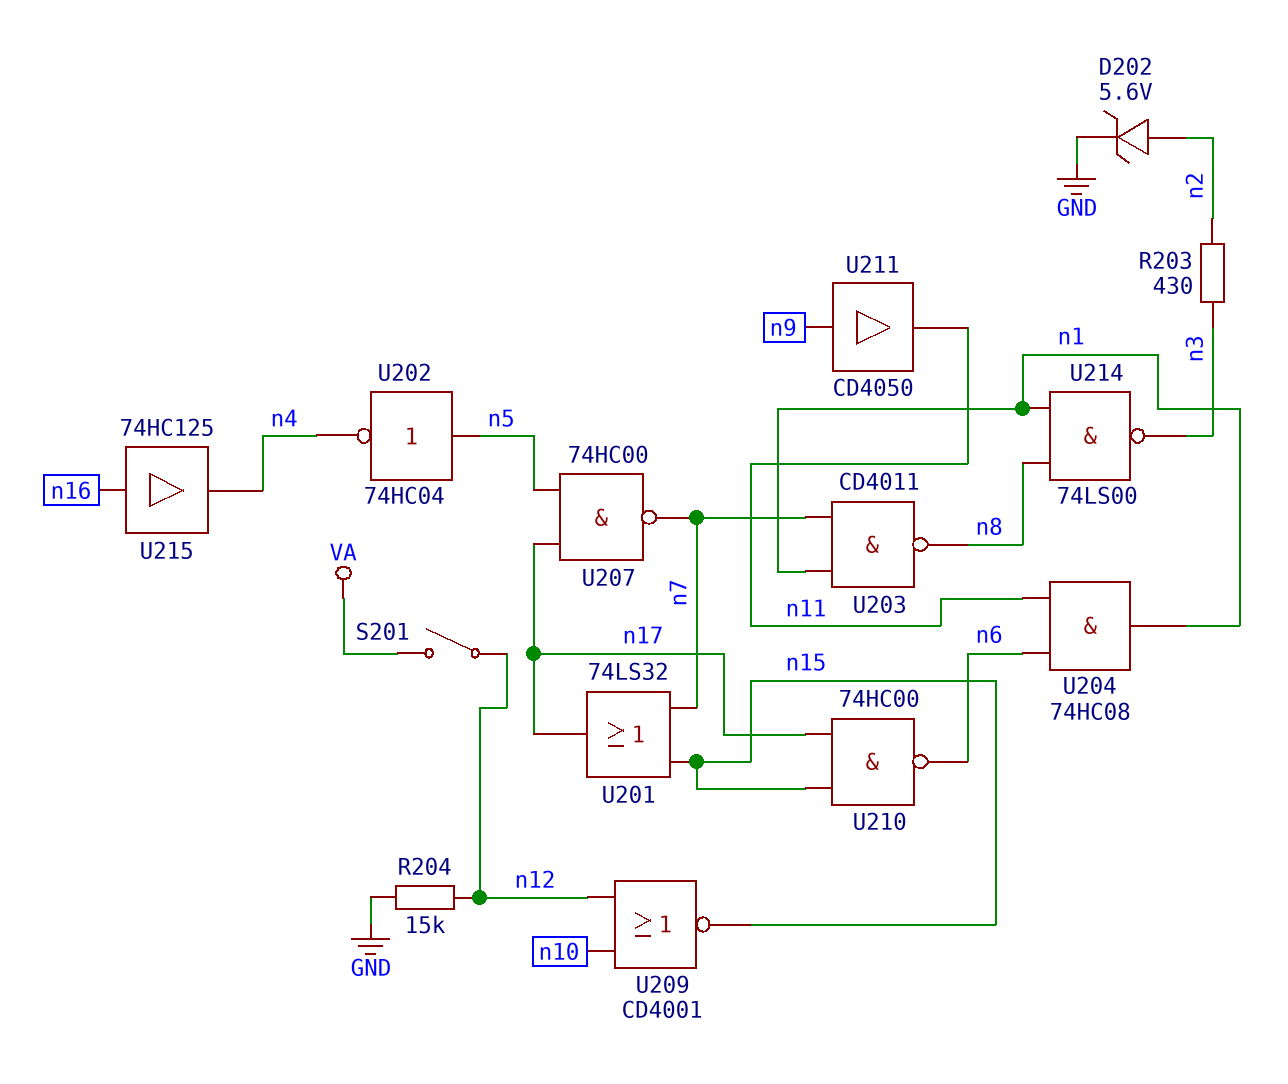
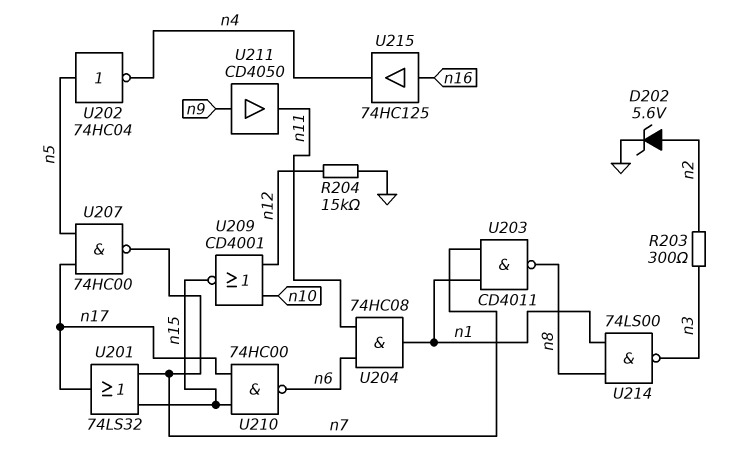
R203: 430 (n2, n3) -> 300 (n2, n3)
S201: switch (VA, n12) -> none

